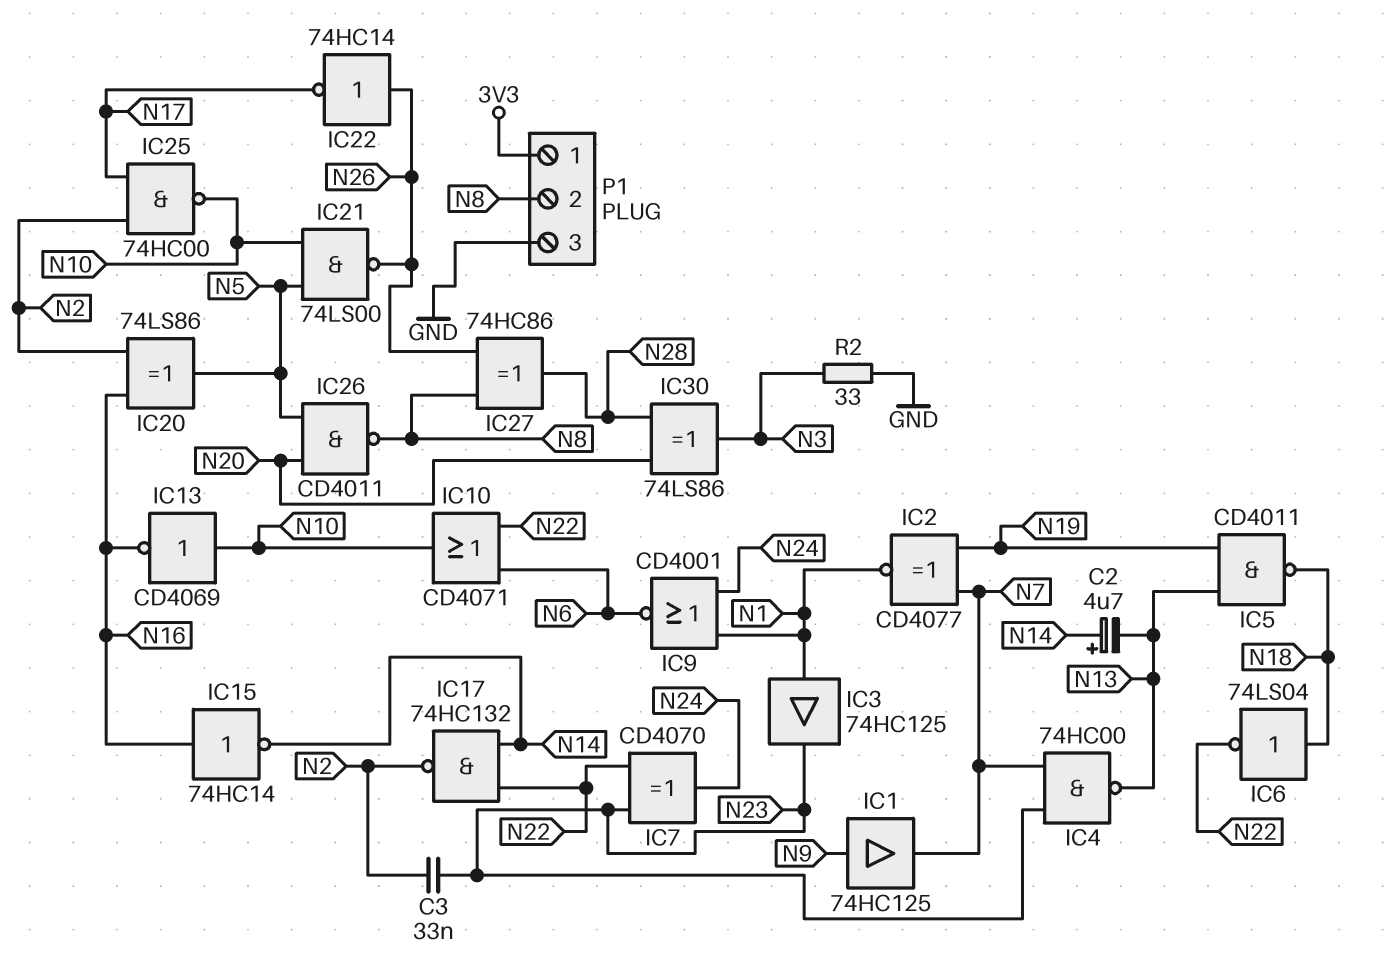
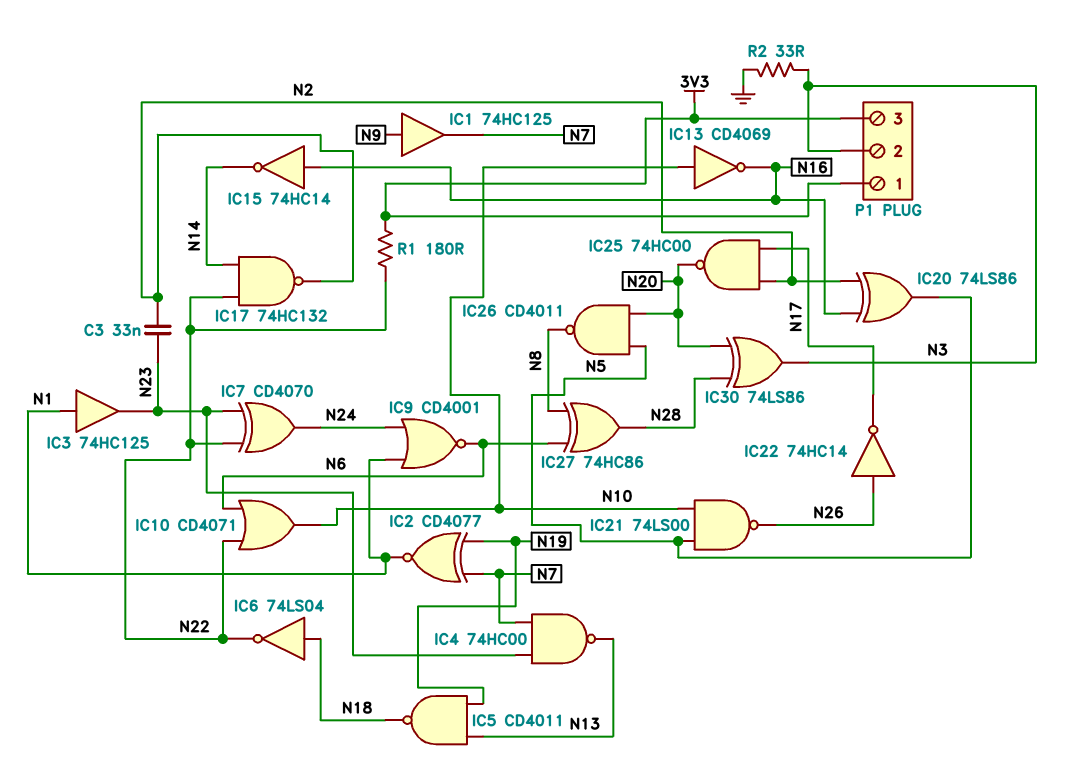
C2: 4.7uF (plus N14, minus N13) -> none
IC25: NAND 74HC00 (in N2, in N17, out N10) -> NAND 74HC00 (in N2, in N17, out N20)
IC27: XOR 74HC86 (in N8, in N26, out N28) -> XOR 74HC86 (in N6, in N8, out N28)
P1 pin 2: N8 -> N3
P1 pin 3: GND -> 3V3
R1: none -> 180 (3V3, N22)

